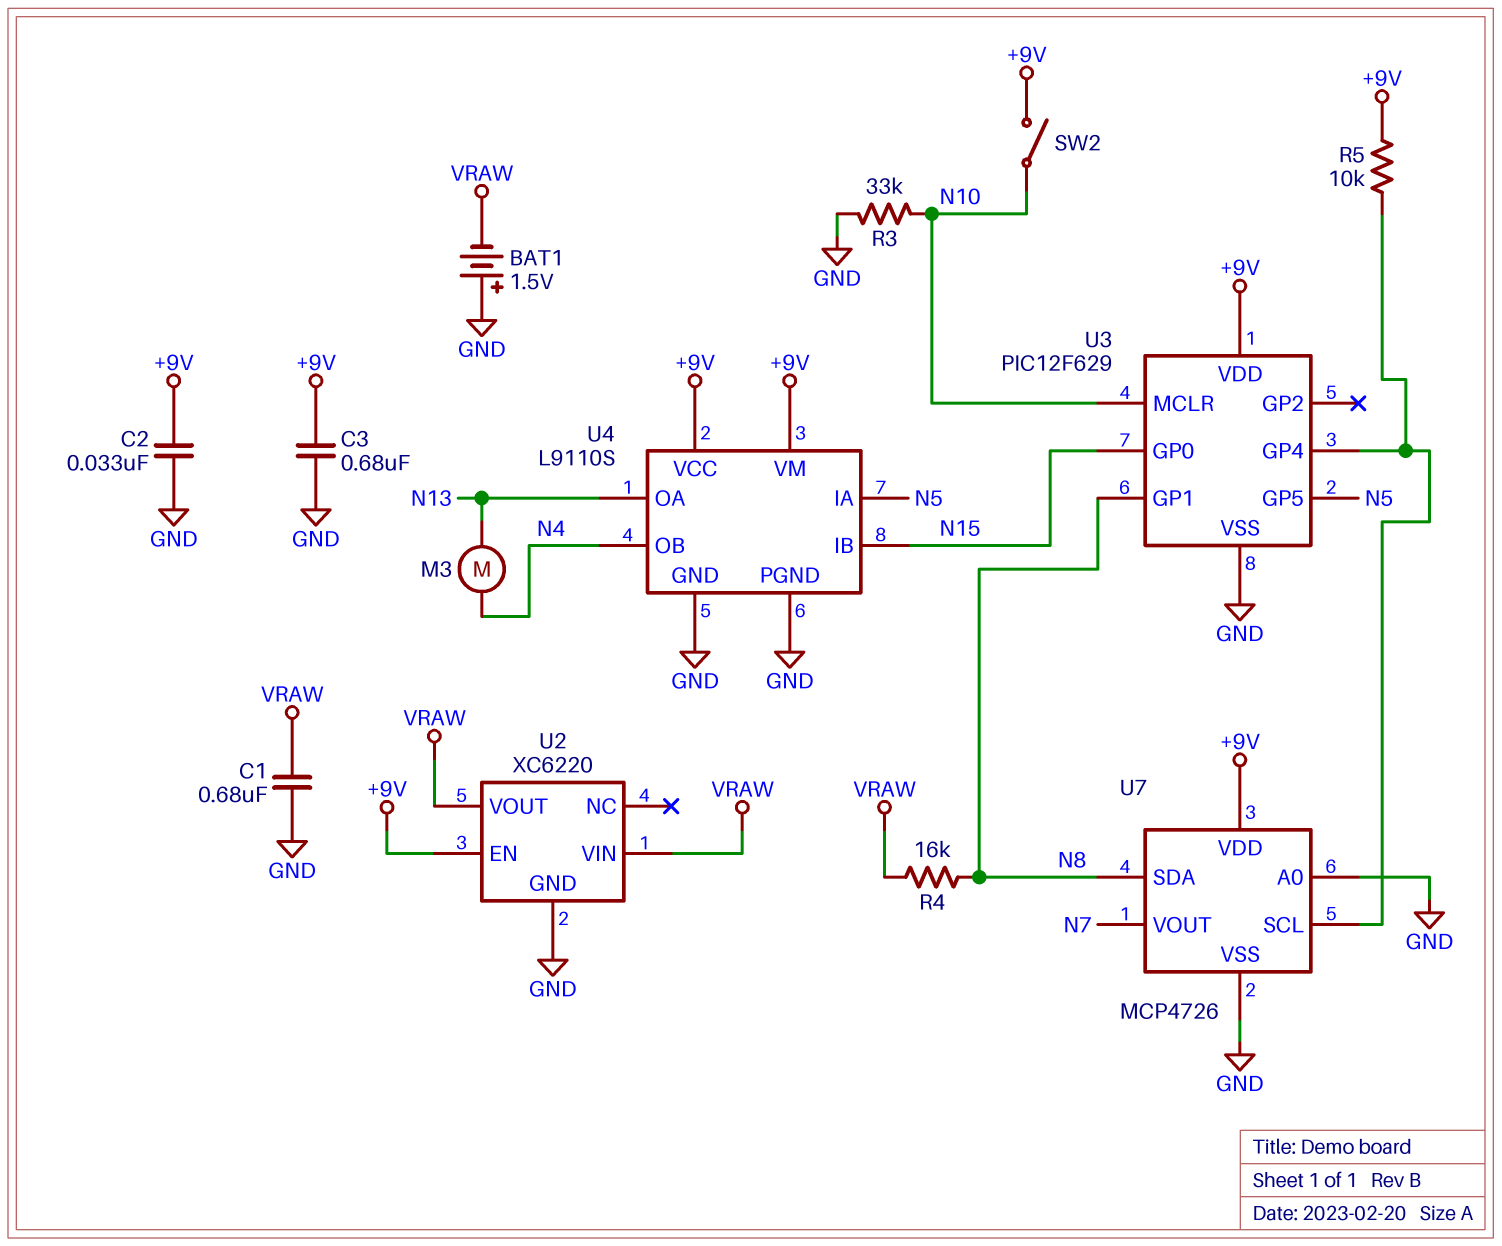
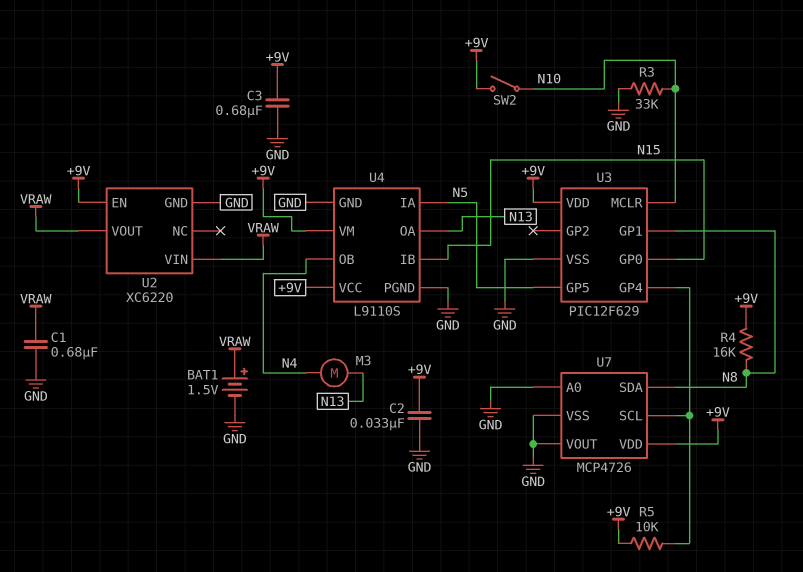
BAT1: 1.5V (plus GND, minus VRAW) -> 1.5V (plus VRAW, minus GND)
R4: 16k (N8, VRAW) -> 16k (+9V, N8)
U7 pin VOUT: N7 -> GND

